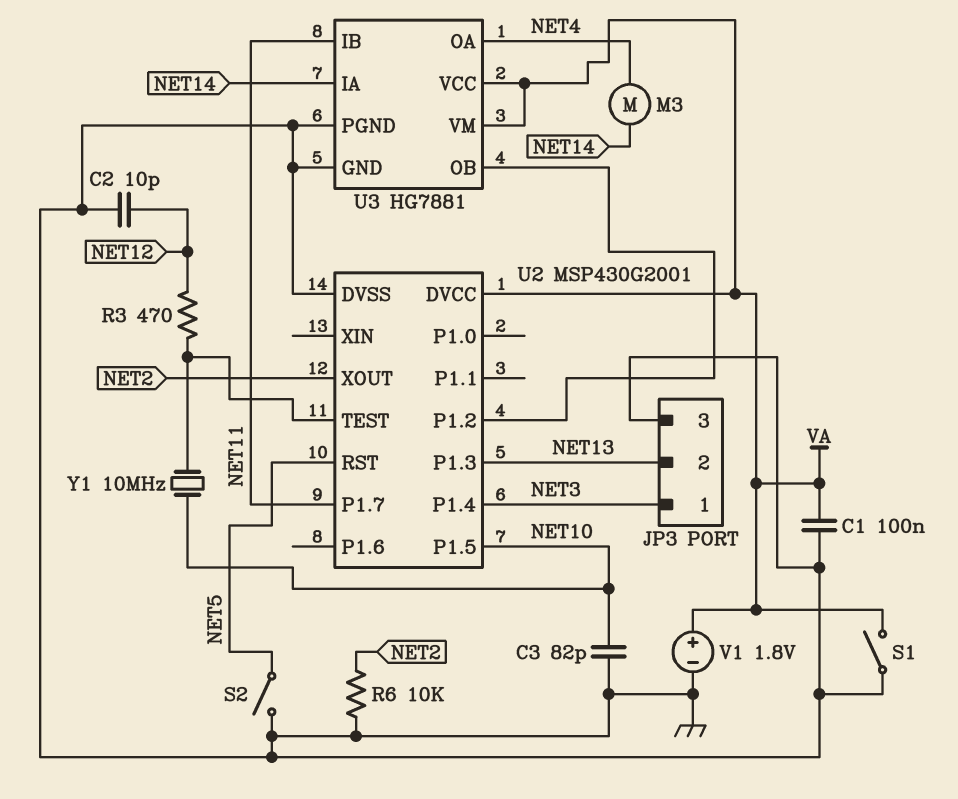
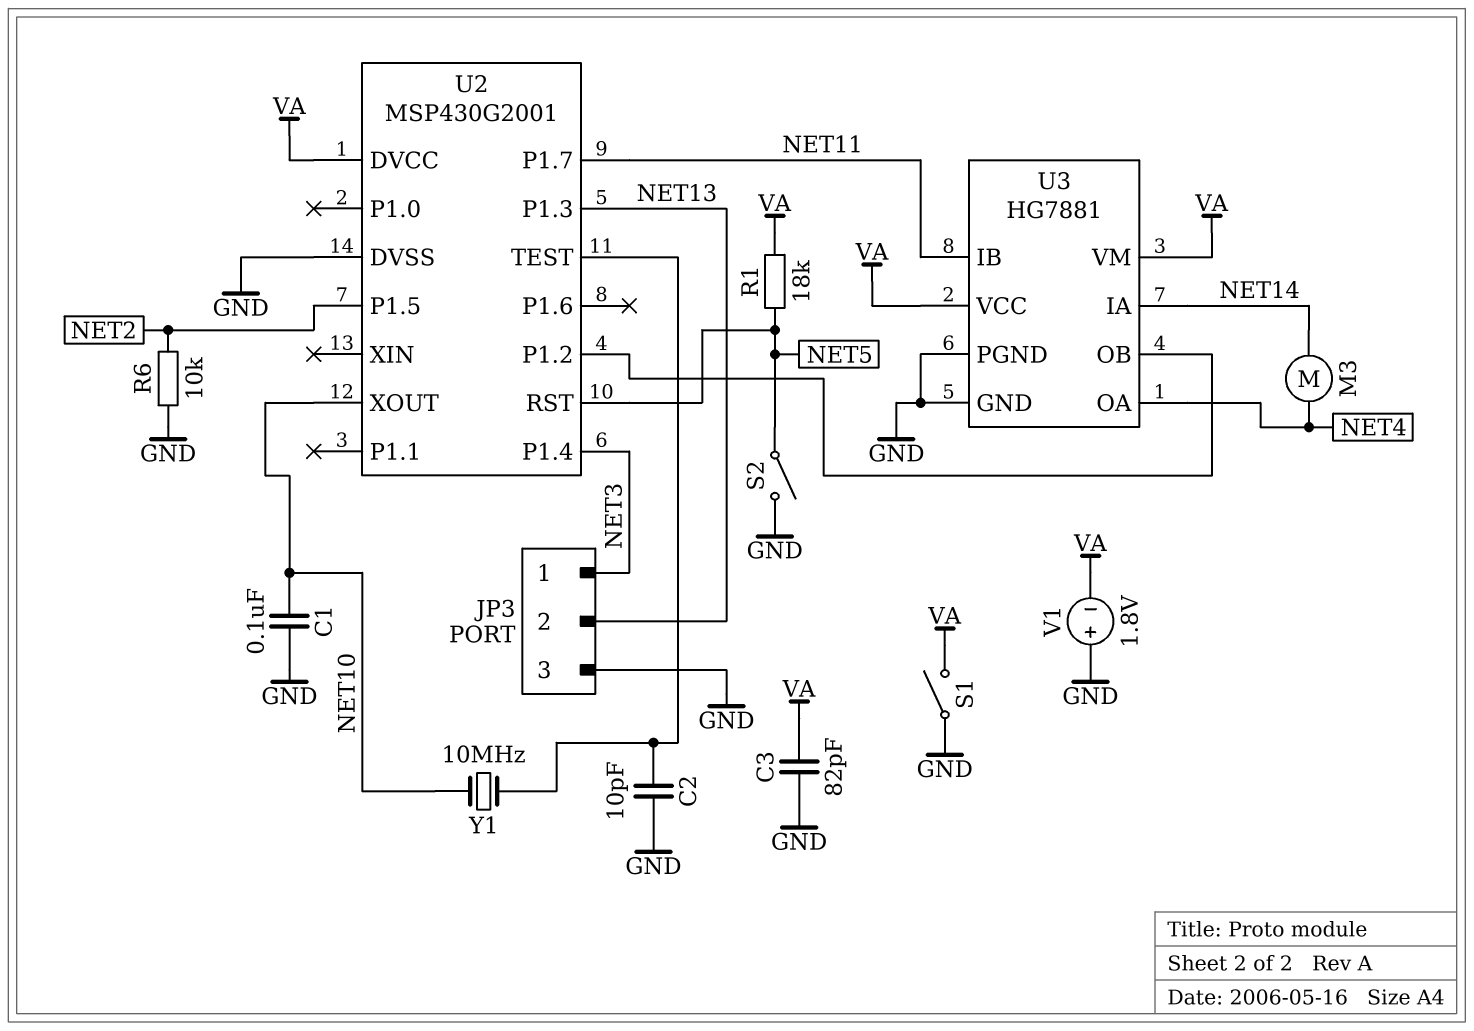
C1: 100nF (GND, VA) -> 100nF (GND, NET10)
C2: 10pF (GND, NET12) -> 10pF (GND, U2/TEST)
C3: 82pF (GND, NET10) -> 82pF (GND, VA)
R1: none -> 18k (NET5, VA)
R3: 470 (NET12, U2/TEST) -> none
U2 pin P1.5: NET10 -> NET2
U2 pin XOUT: NET2 -> NET10
V1: 1.8V (plus VA, minus GND) -> 1.8V (plus GND, minus VA)

